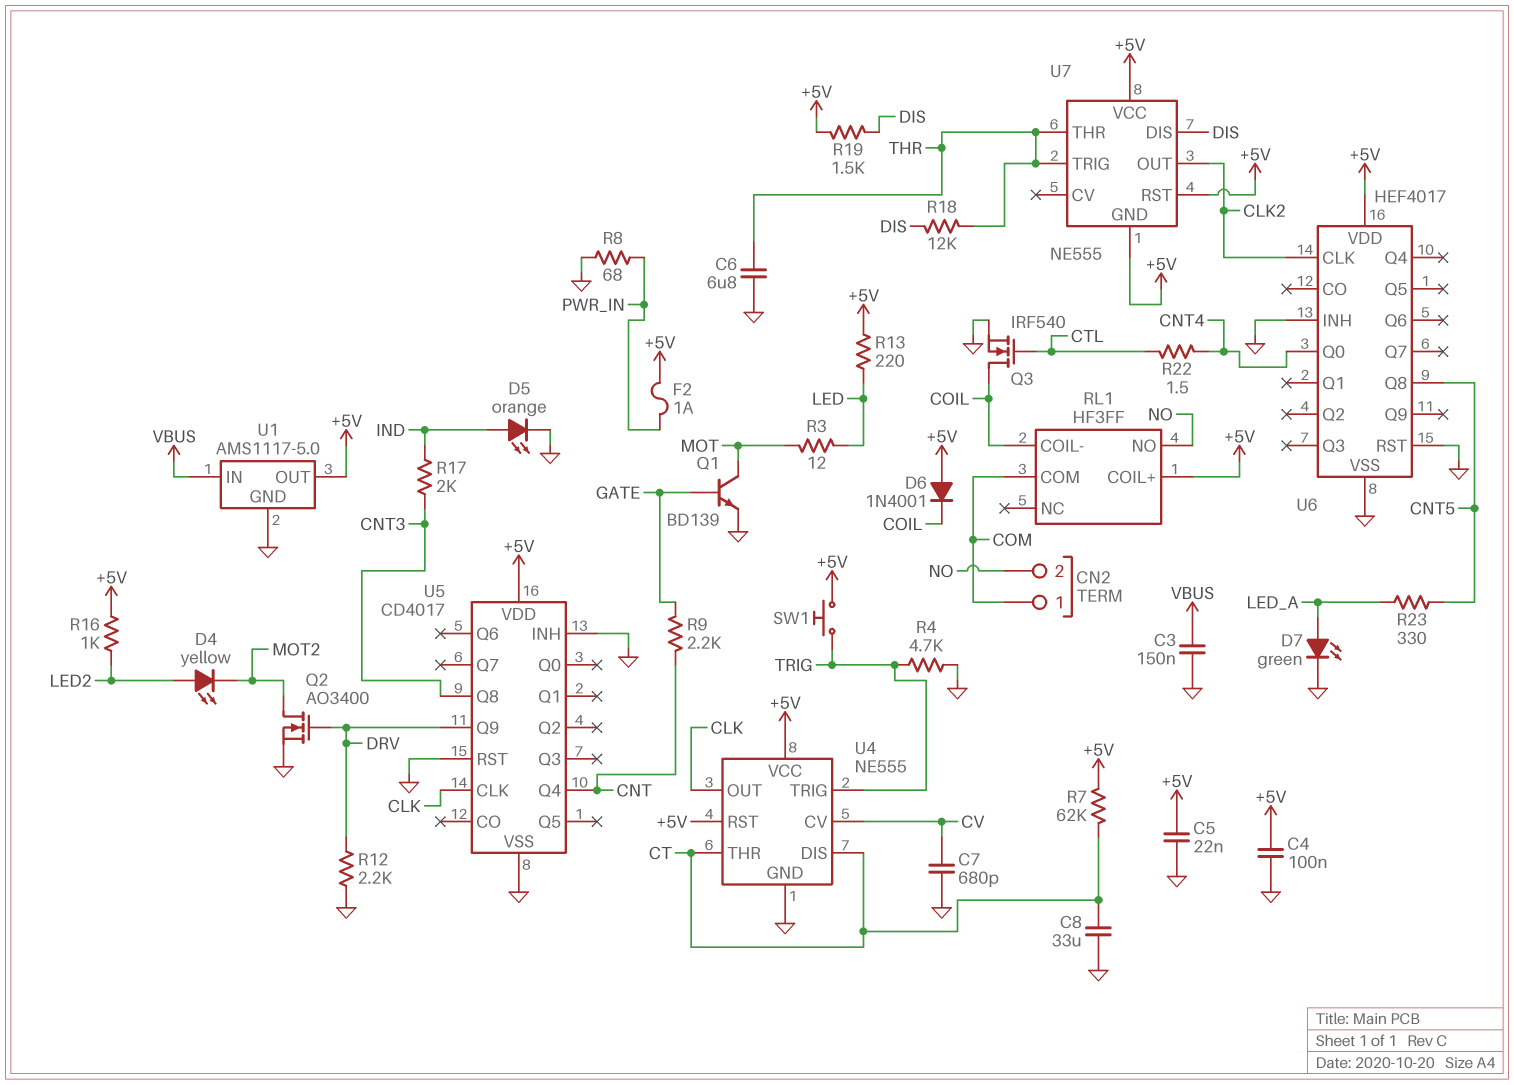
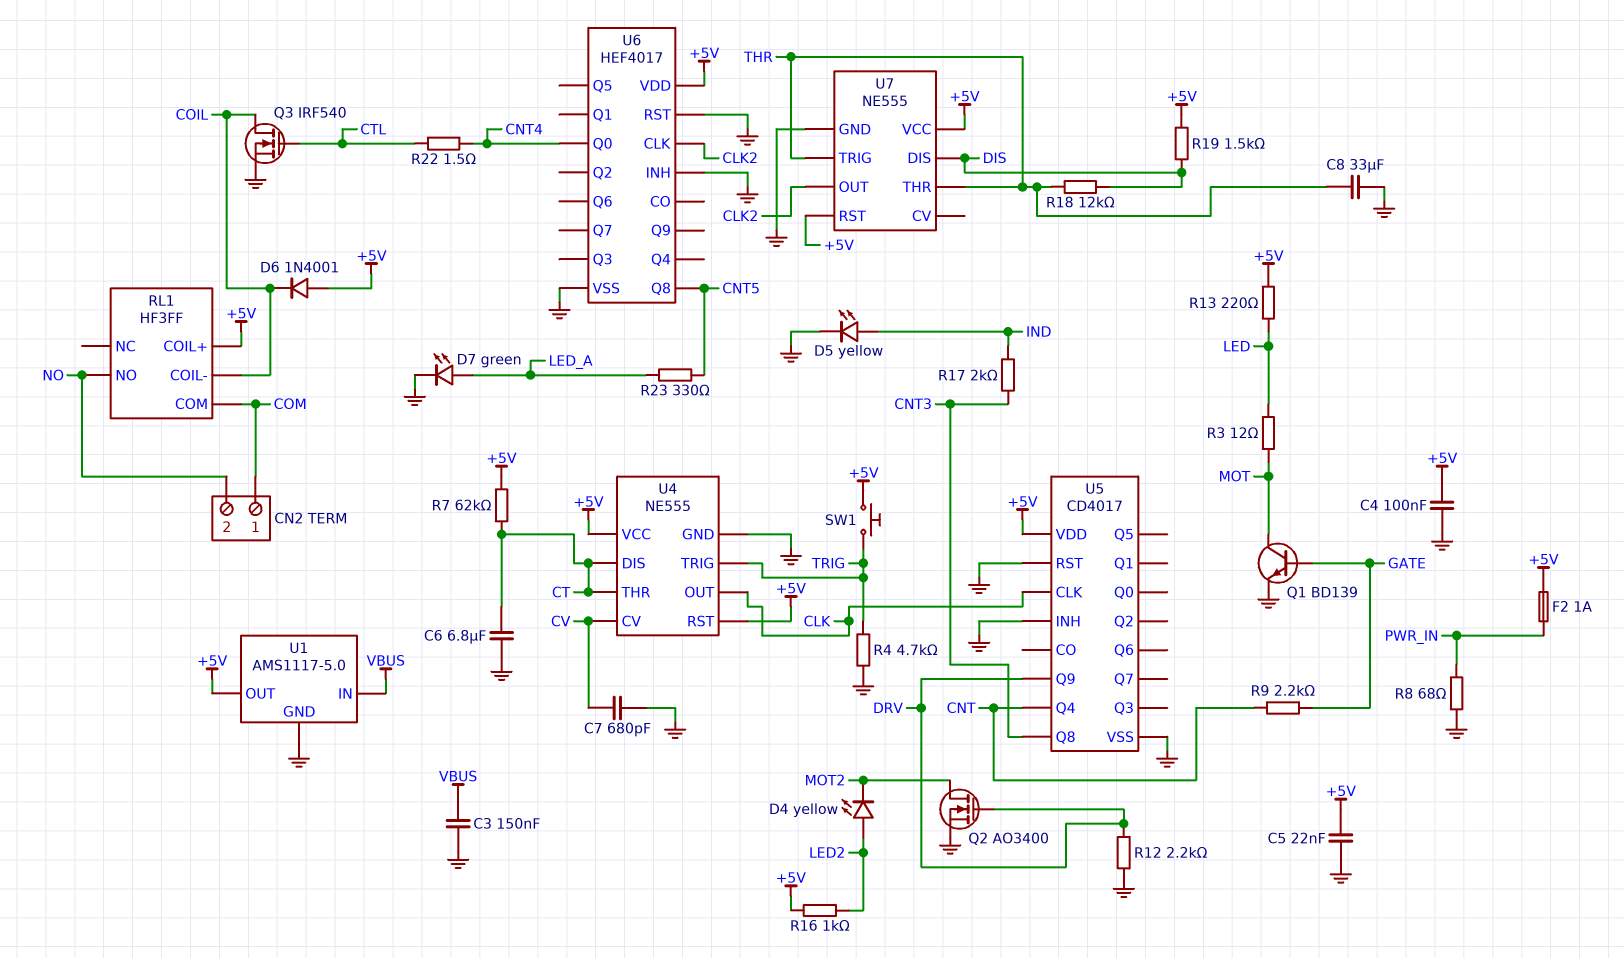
C6: 6.8uF (GND, THR) -> 6.8uF (CT, GND)
C8: 33uF (CT, GND) -> 33uF (GND, THR)
D5: LED orange (A IND, K GND) -> LED yellow (A IND, K GND)
U7 pin GND: +5V -> GND

